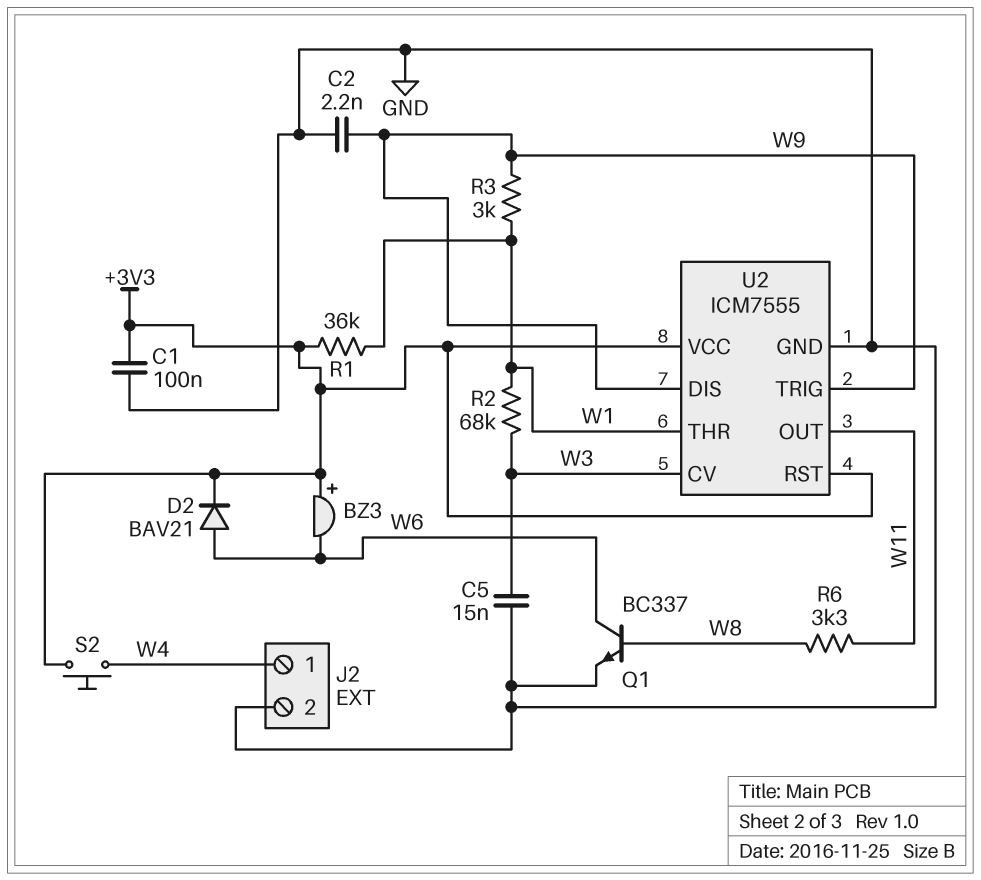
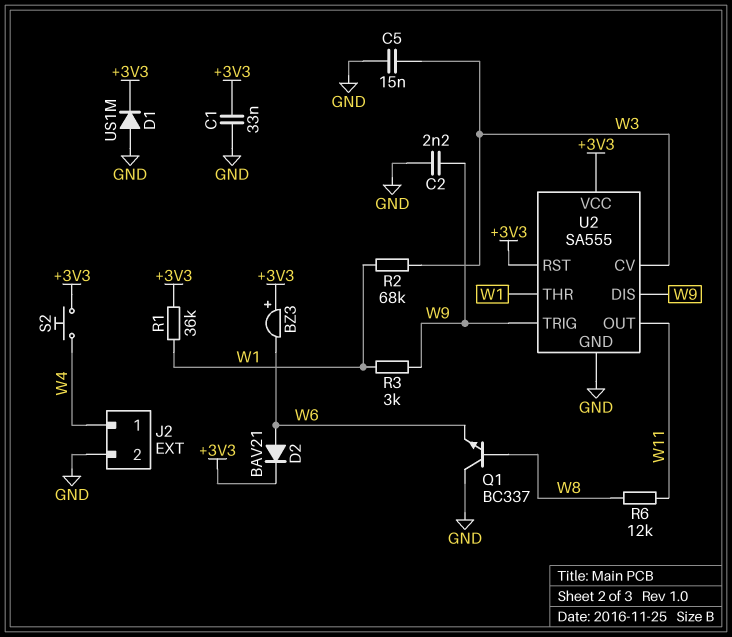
C1: 100nF (+3V3, GND) -> 33nF (+3V3, GND)
D1: none -> diode US1M (A GND, K +3V3)
Q1: NPN BC337 (B W8, C W6, E GND) -> NPN BC337 (B W8, C GND, E W6)
R6: 3.3k (W8, W11) -> 12k (W8, W11)
U2: ICM7555 -> SA555

